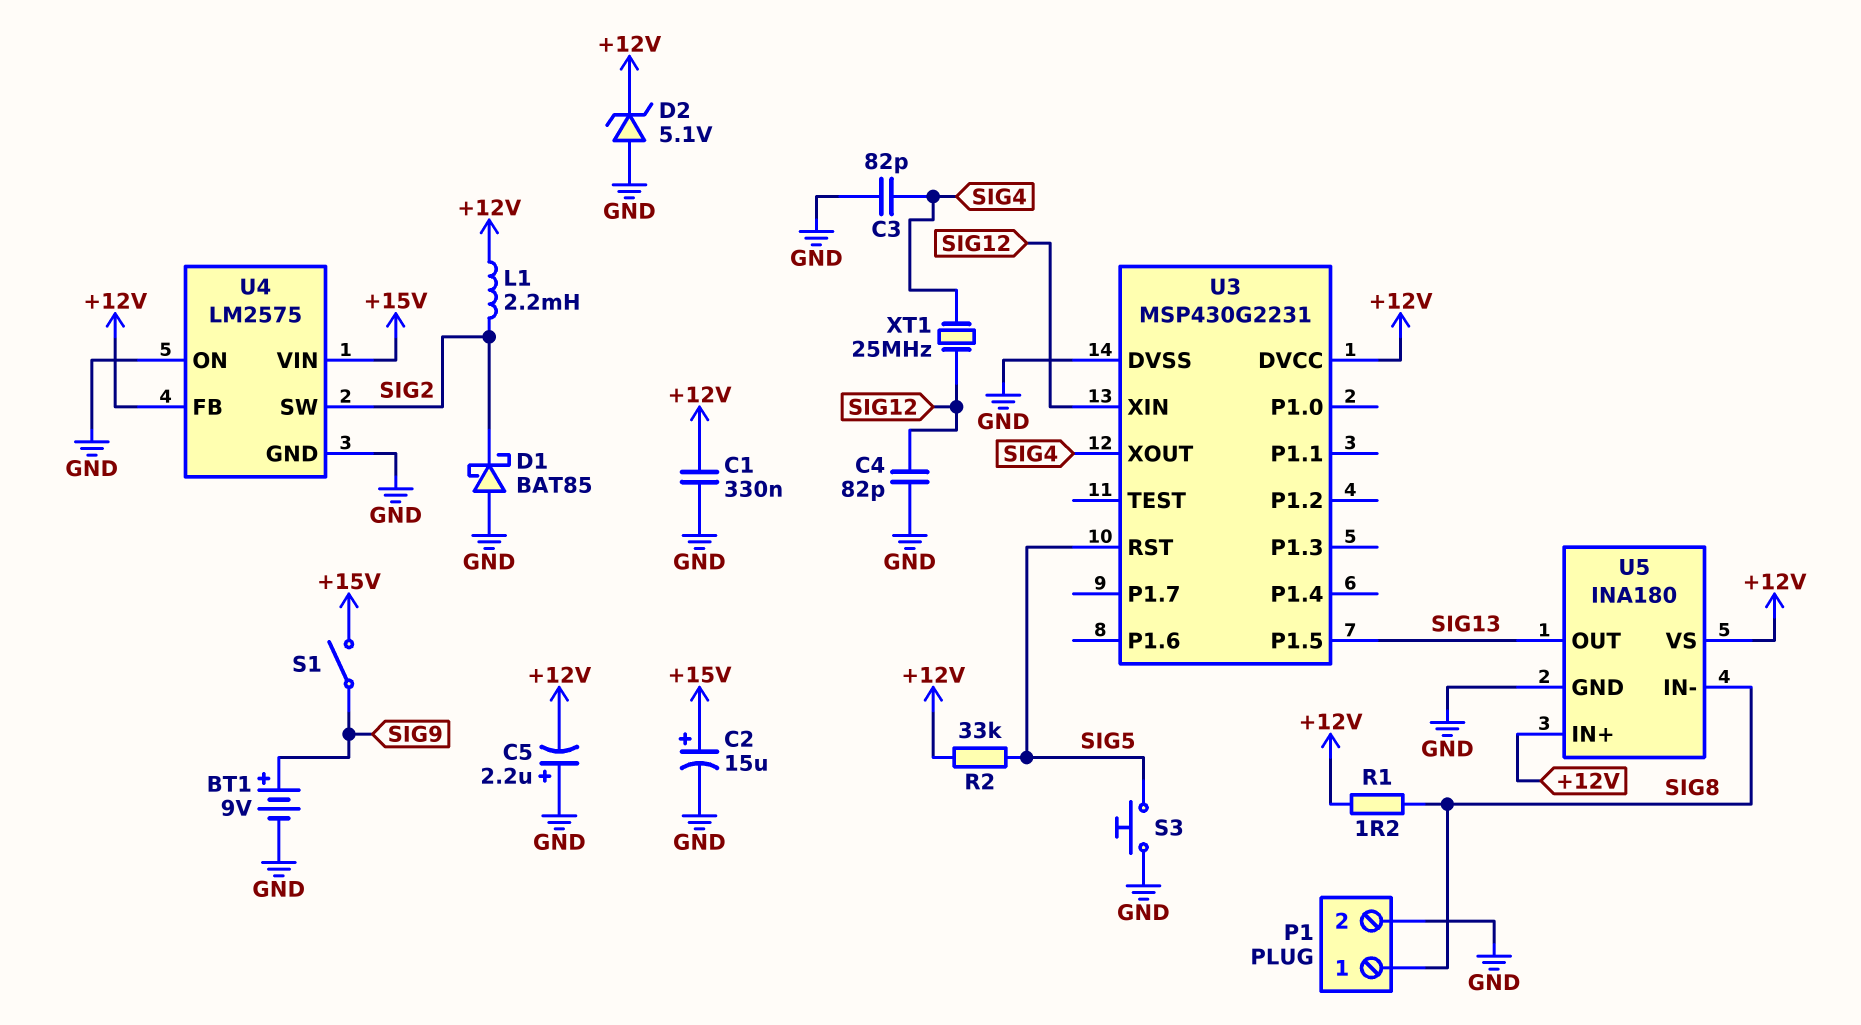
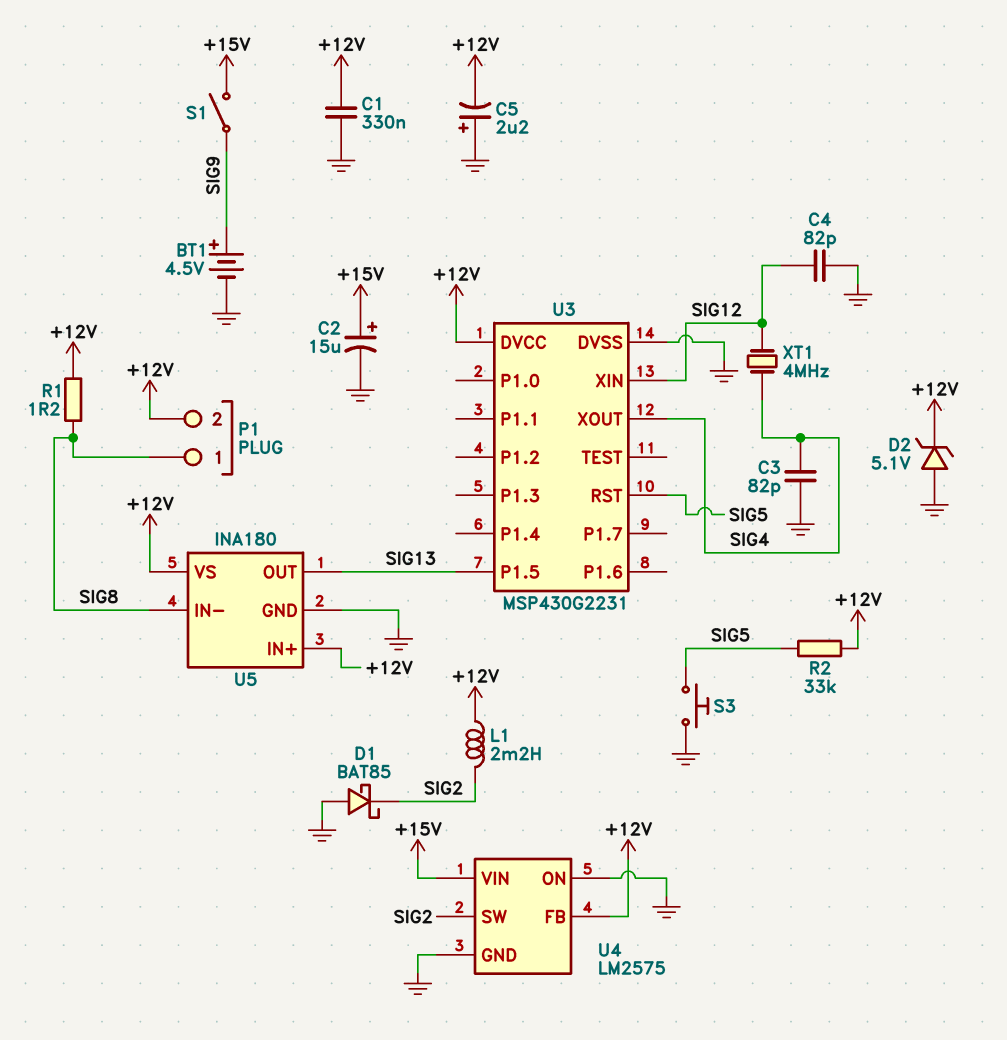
BT1: 9V (plus SIG9, minus GND) -> 4.5V (plus SIG9, minus GND)
P1 pin 2: GND -> +12V
XT1: 25MHz (SIG4, SIG12) -> 4MHz (SIG4, SIG12)

